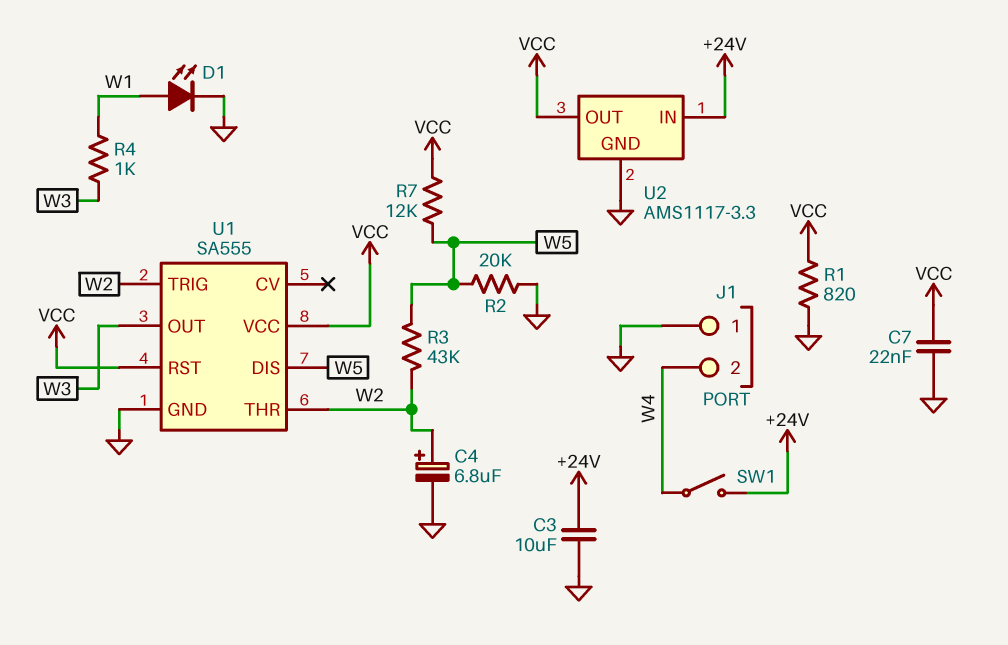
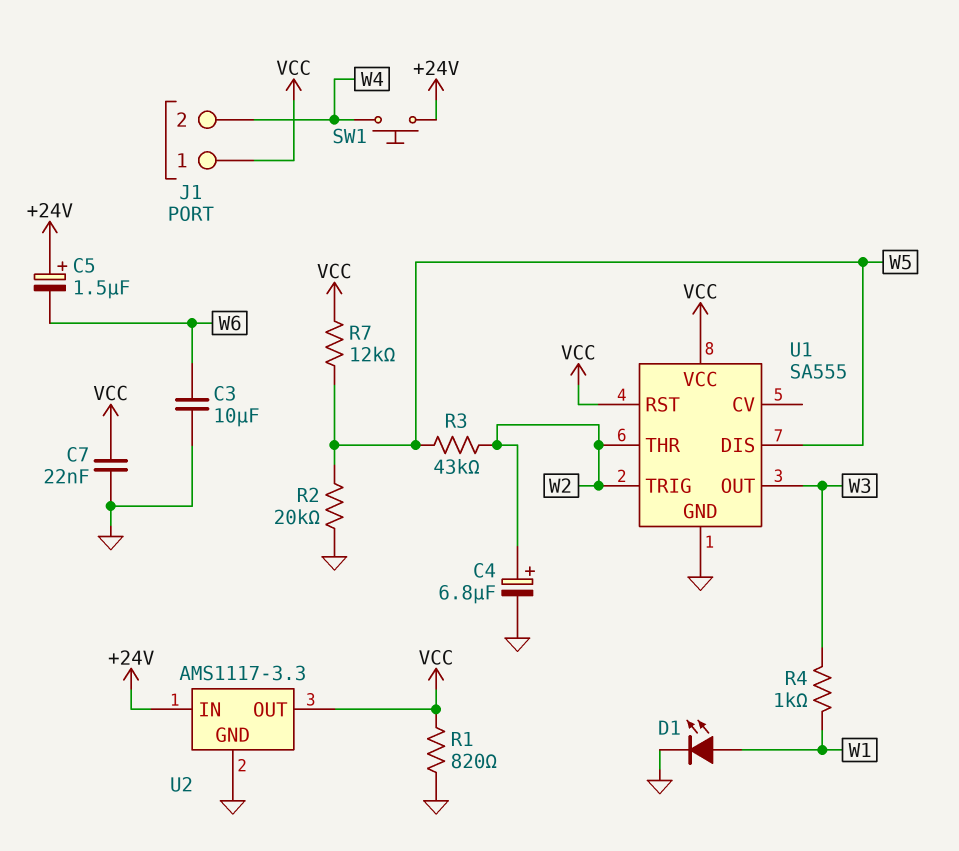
C3: 10uF (+24V, GND) -> 10uF (GND, W6)
C5: none -> 1.5uF (plus +24V, minus W6)
J1 pin 1: GND -> VCC
SW1: switch (+24V, W4) -> button (+24V, W4)

